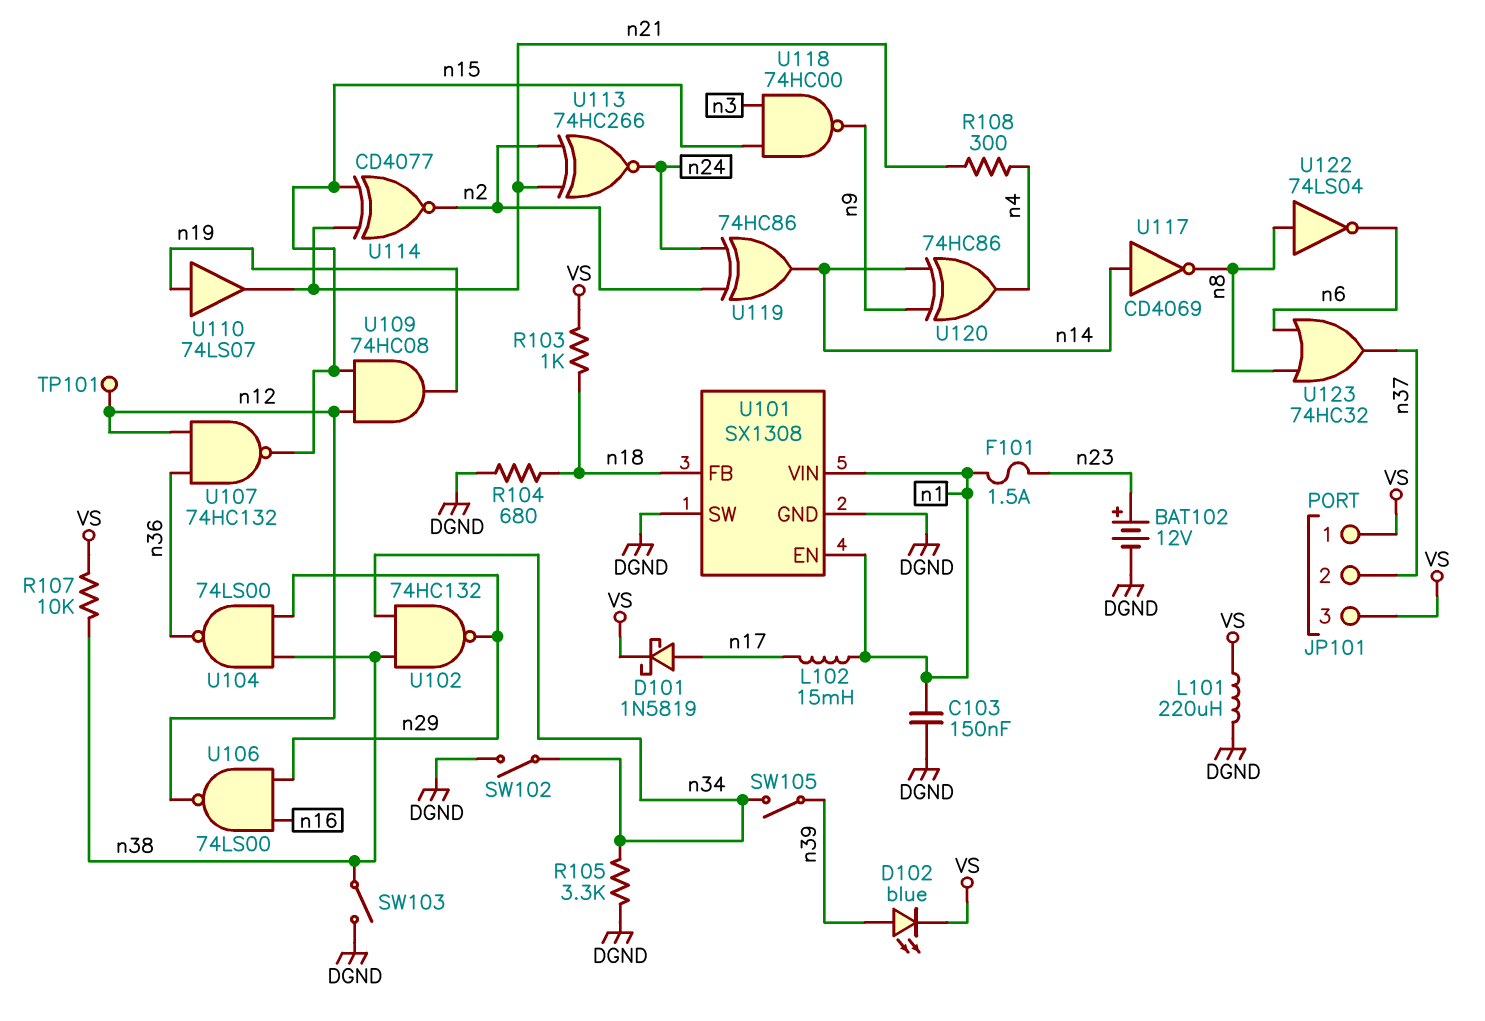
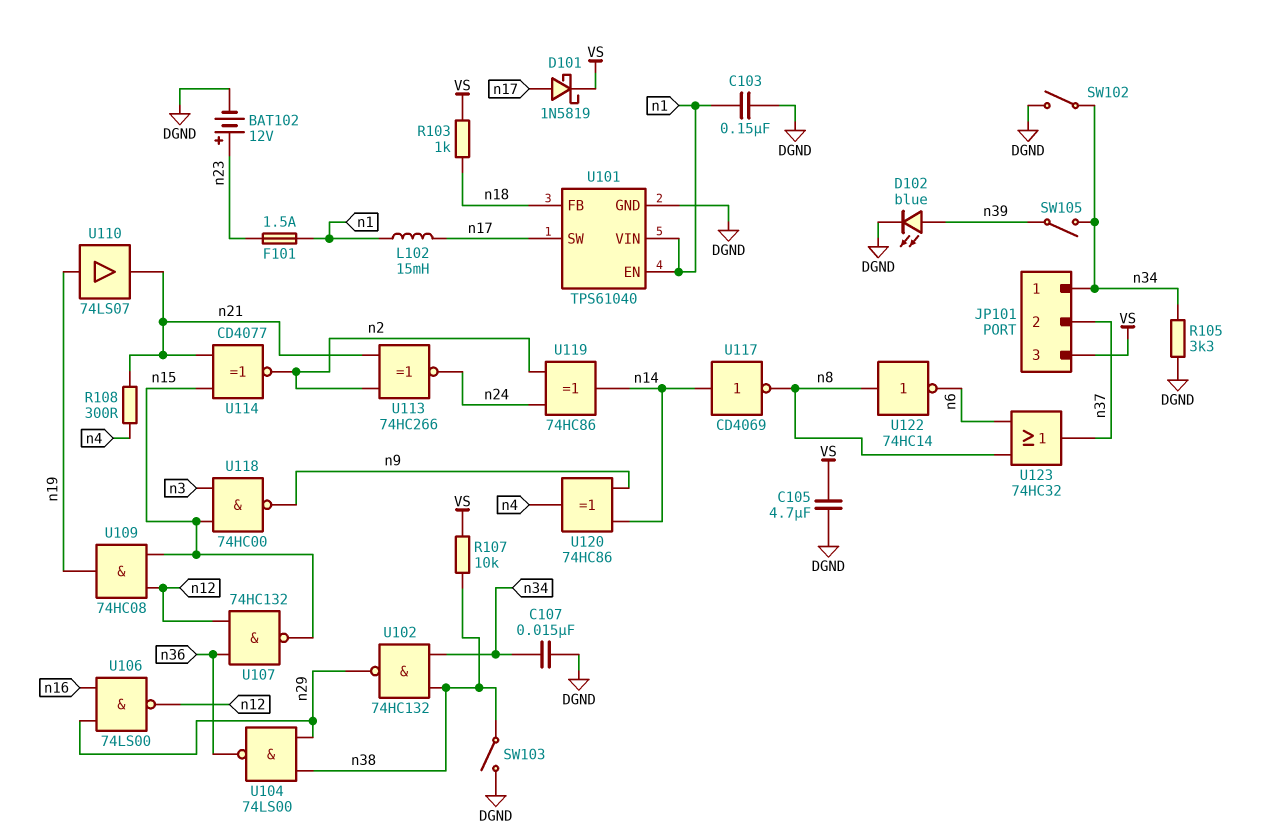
C105: none -> 4.7uF (DGND, VS)
C107: none -> 15nF (DGND, n34)
D102: LED blue (A n39, K VS) -> LED blue (A n39, K DGND)
JP101 pin 1: VS -> n34
L101: 220uH (DGND, VS) -> none
R104: 680 (DGND, n18) -> none
TP101: test point (n12) -> none
U101: SX1308 -> TPS61040
U101 pin SW: DGND -> n17
U122: NOT 74LS04 (in n8, out n6) -> NOT 74HC14 (in n8, out n6)

